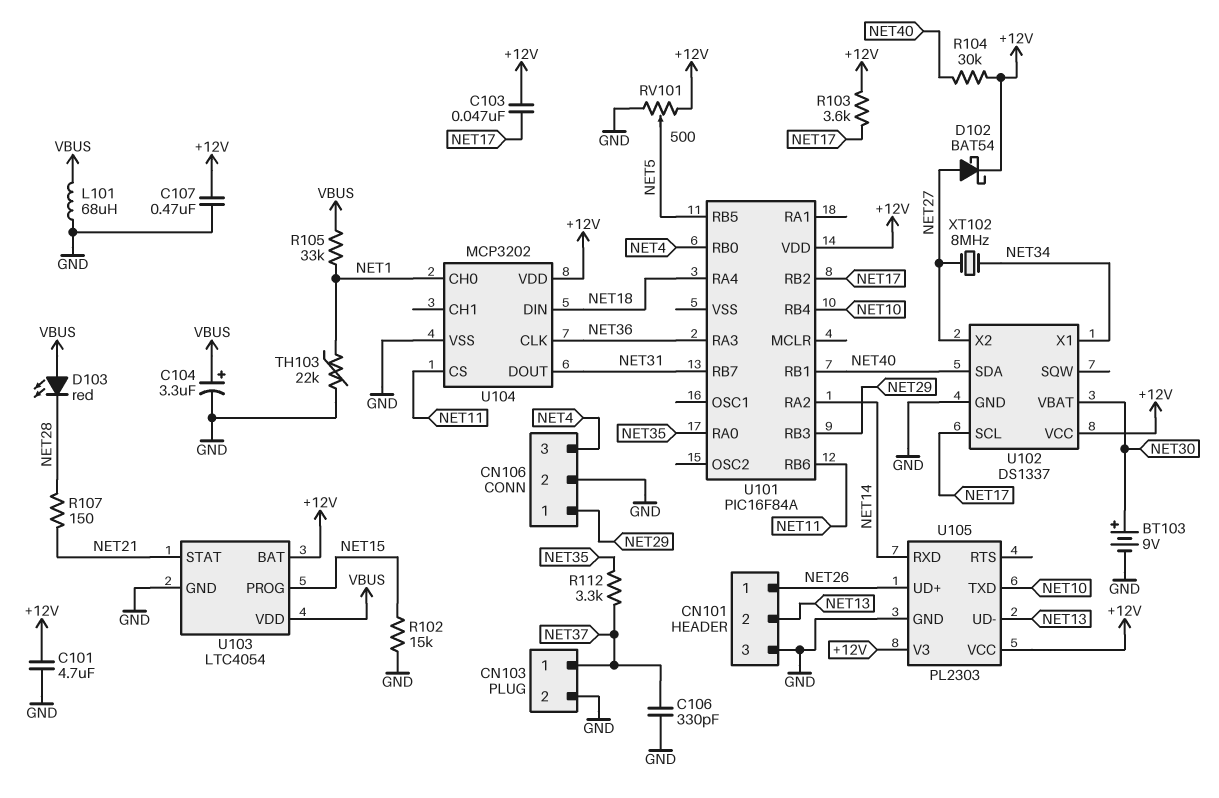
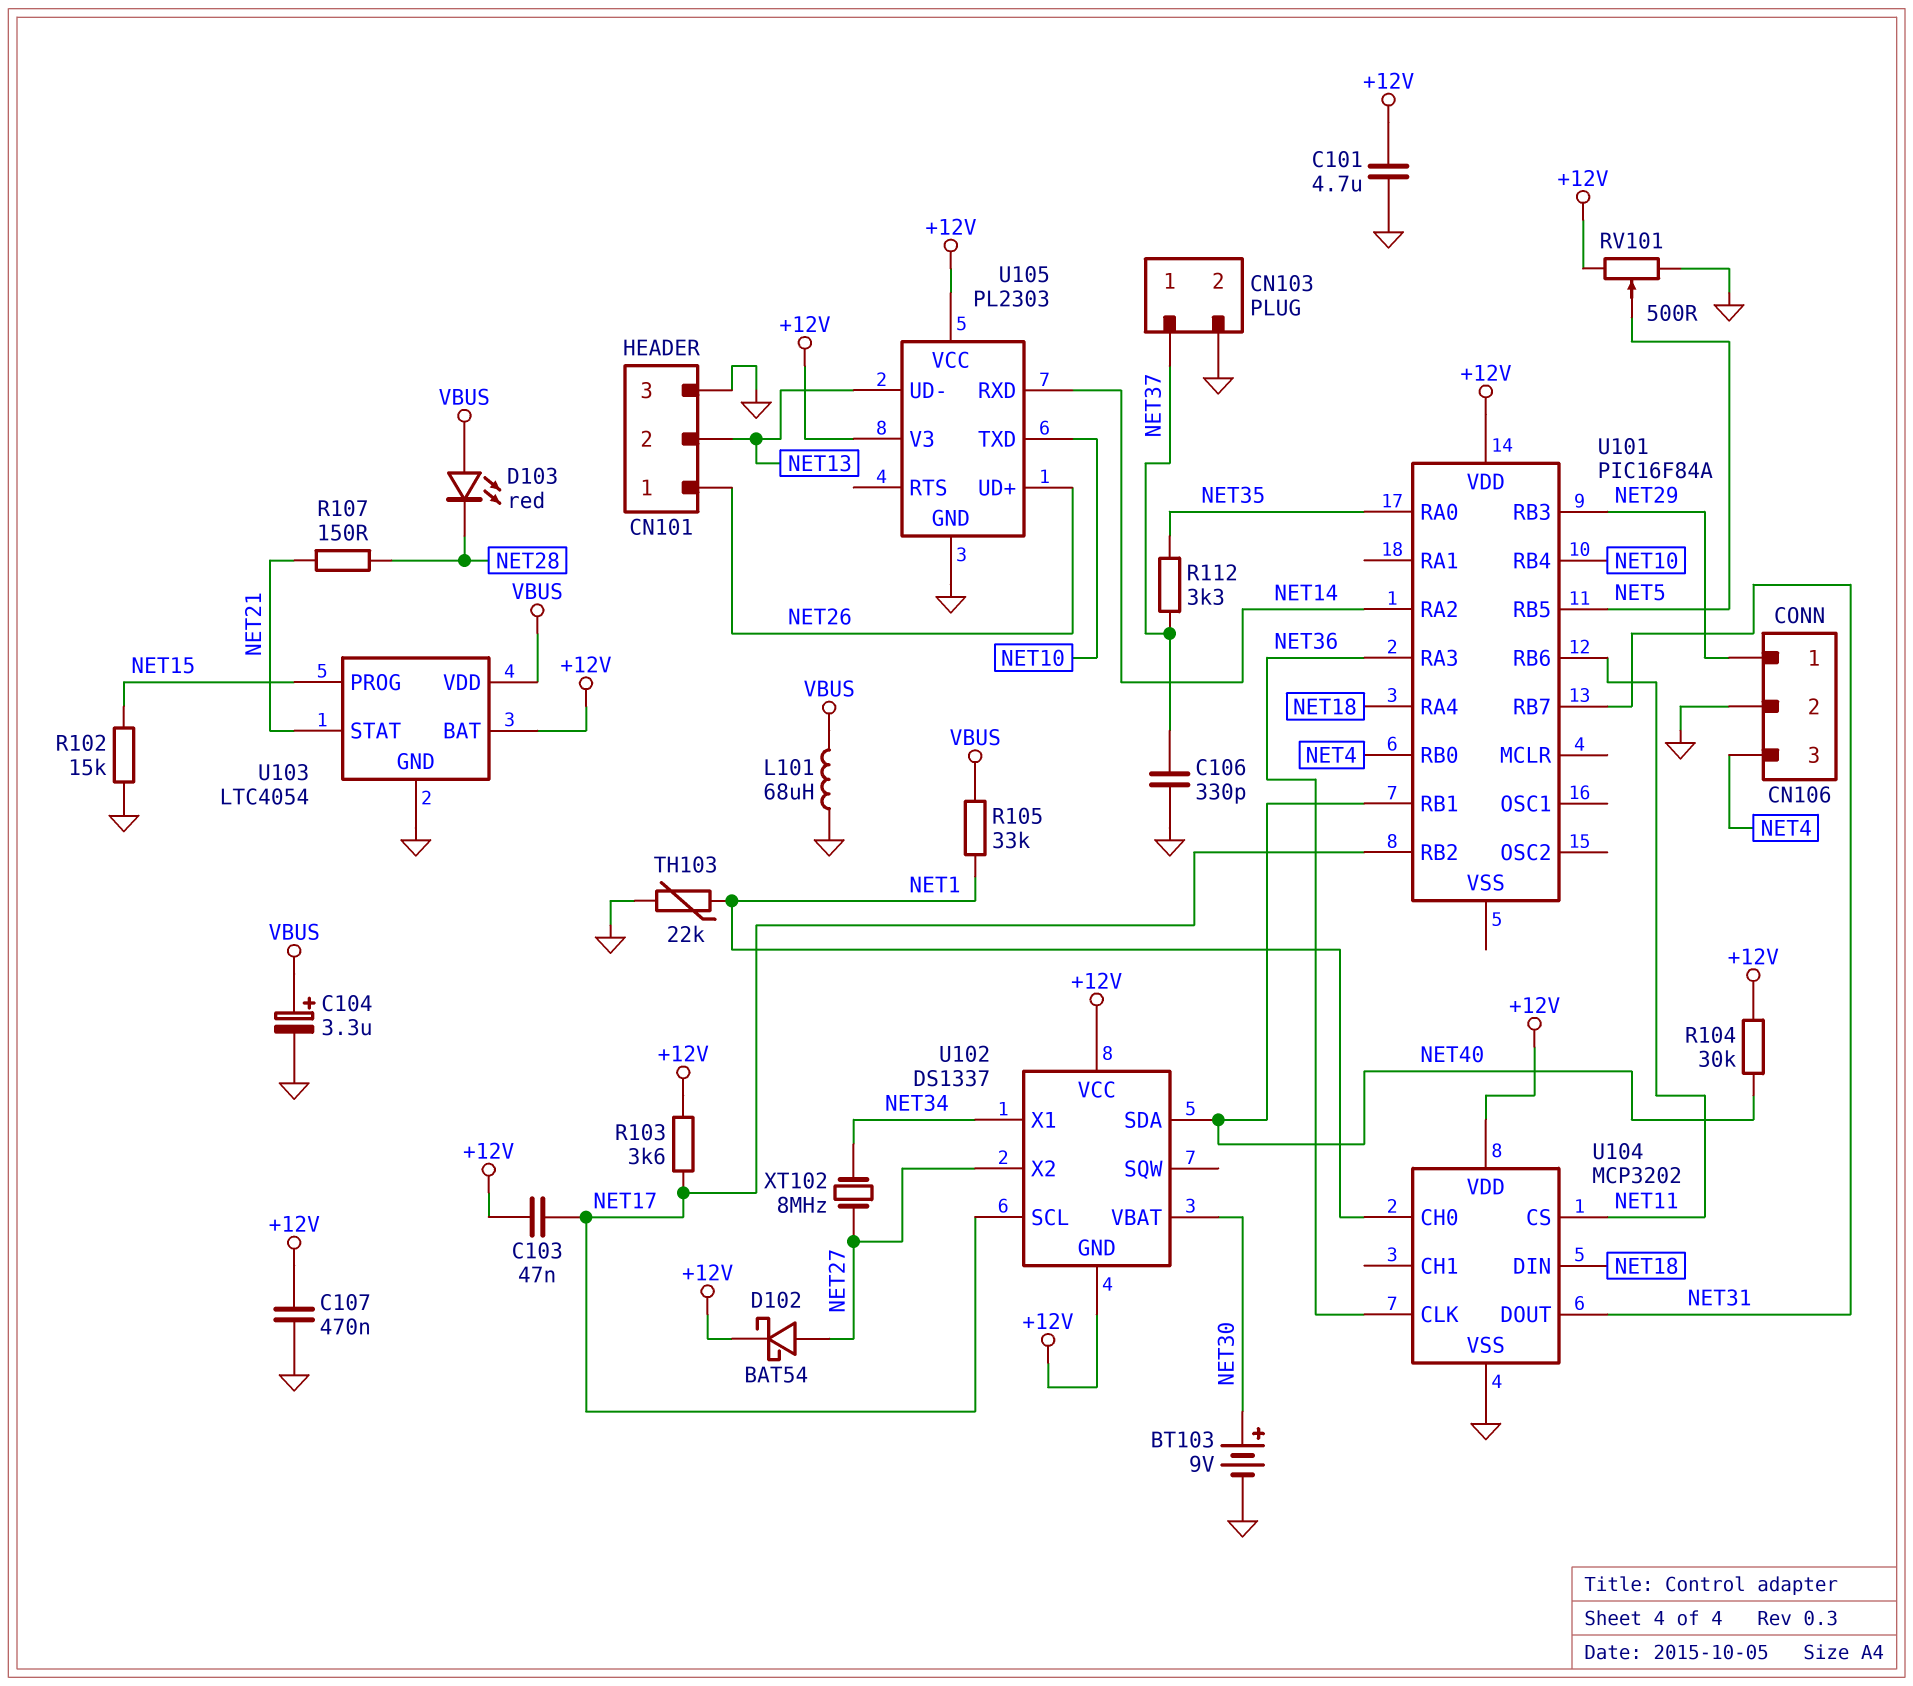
U102 pin GND: GND -> +12V

